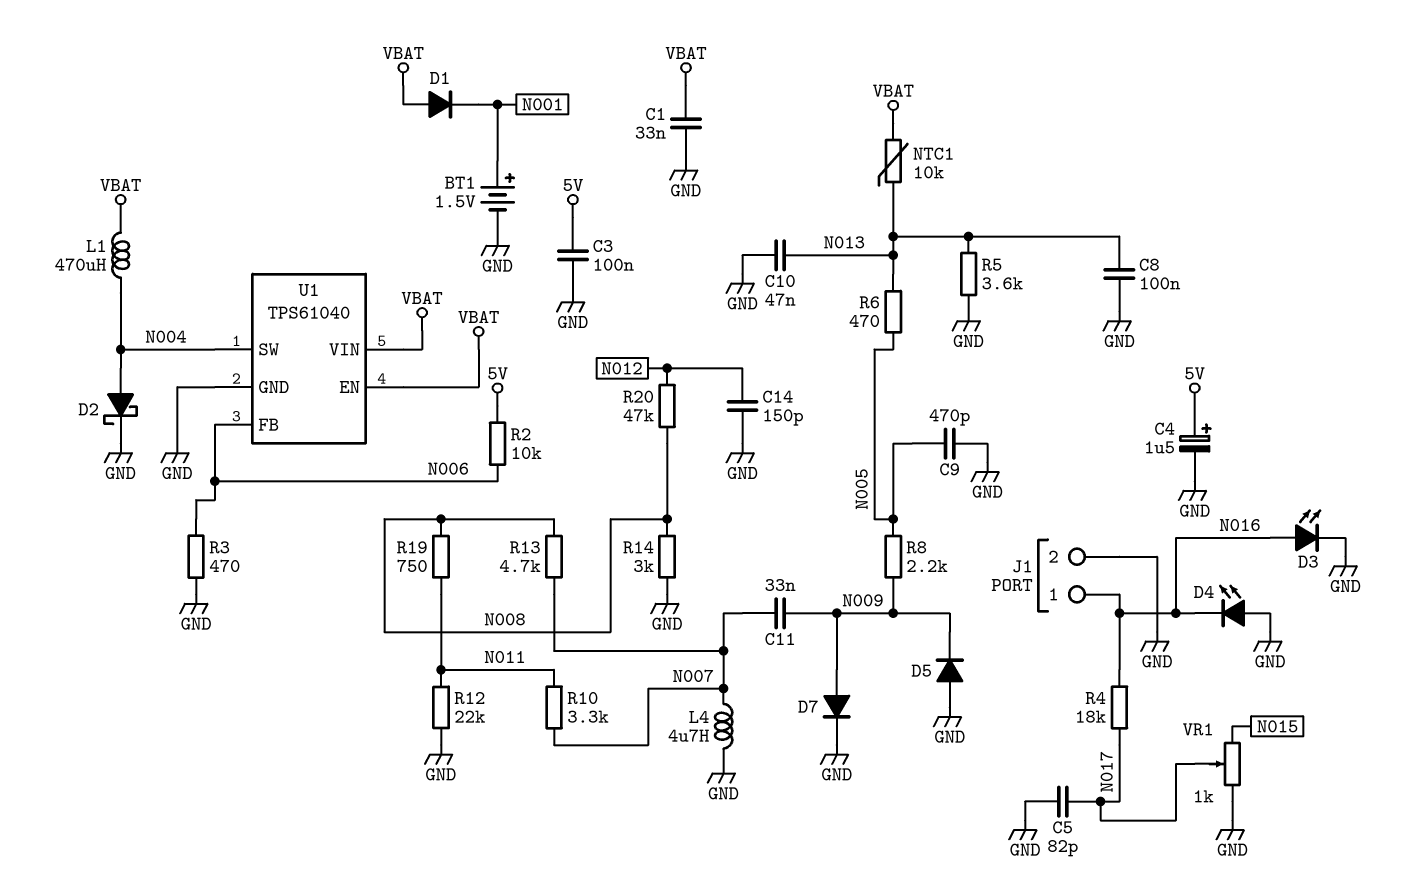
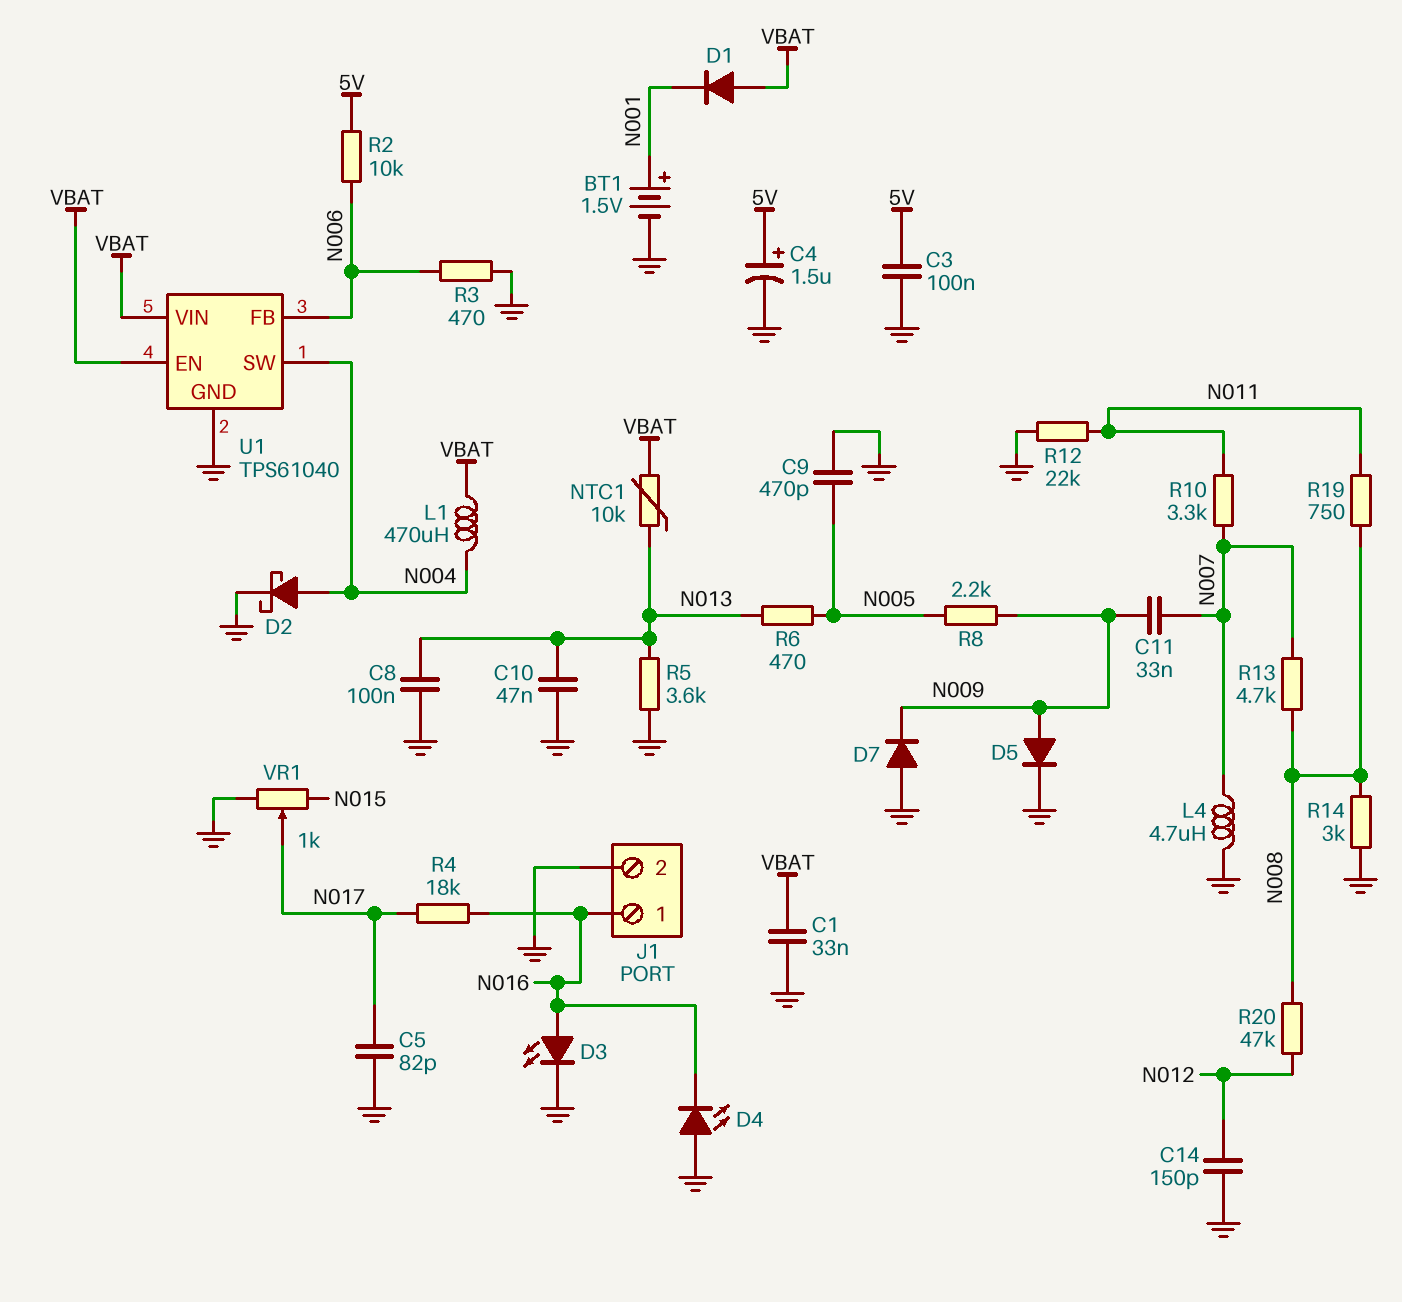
D5: diode (A GND, K N009) -> diode (A N009, K GND)
D7: diode (A N009, K GND) -> diode (A GND, K N009)

